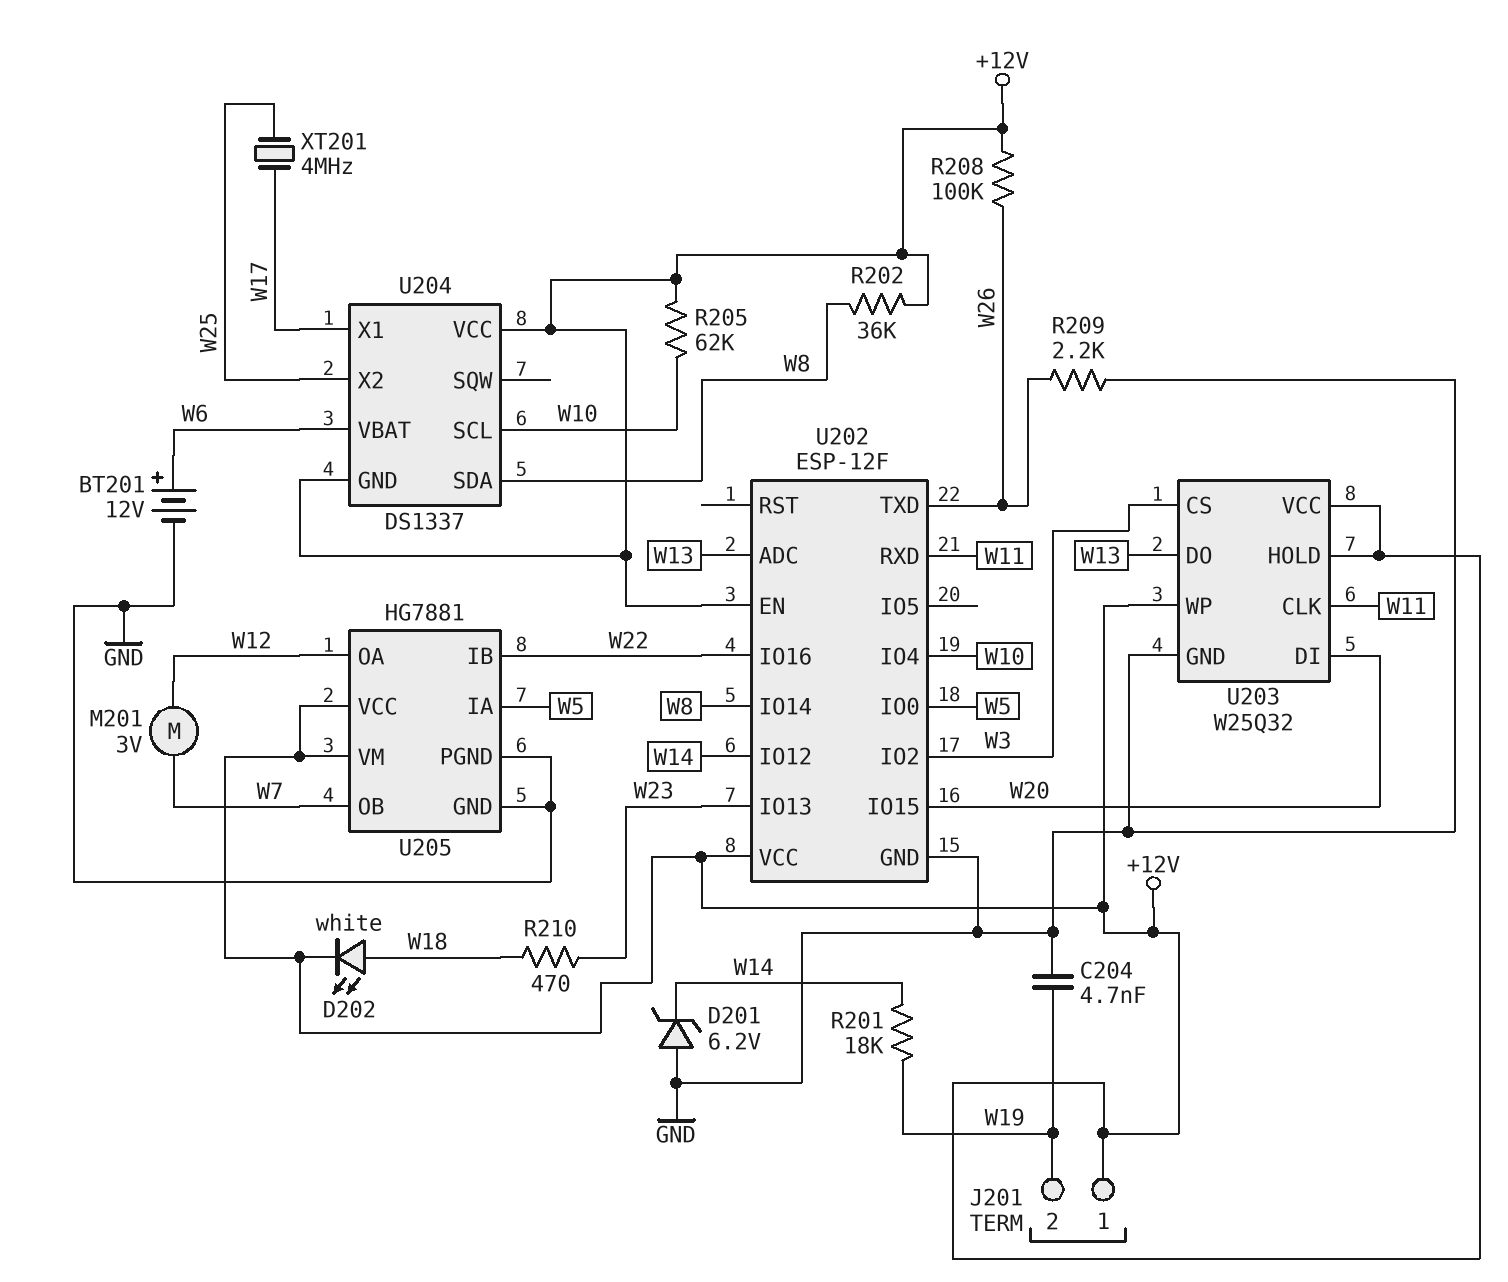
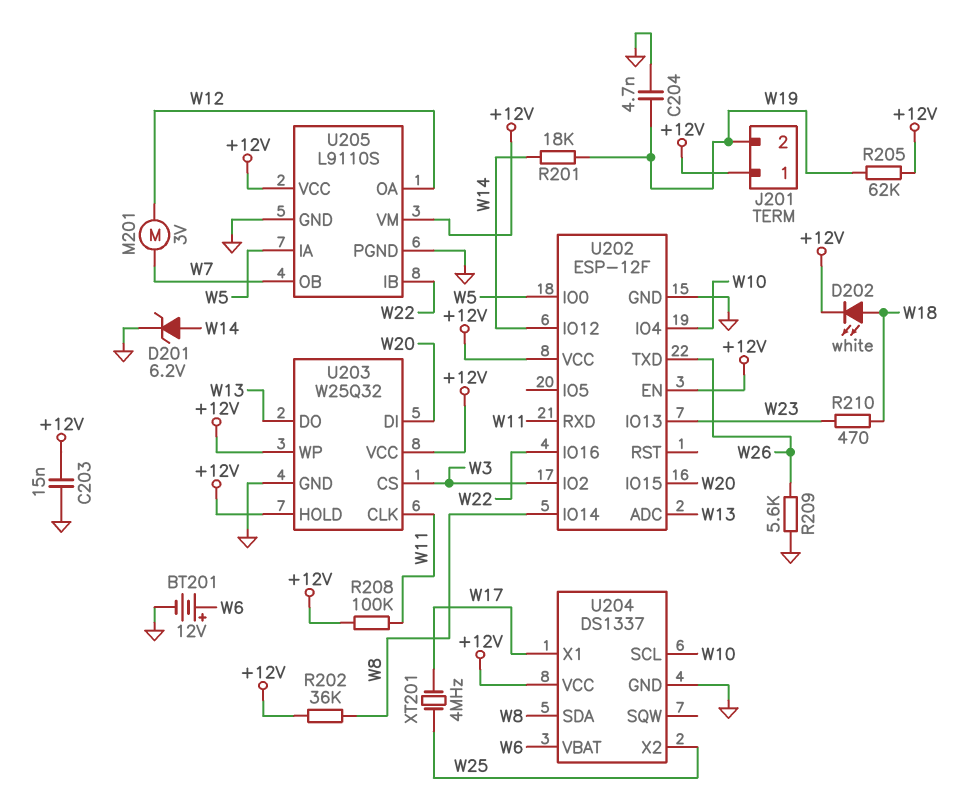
C203: none -> 15nF (+12V, GND)
D201: zener 6.2V (A GND, K W14) -> zener 6.2V (A W14, K GND)
R205: 62k (+12V, W10) -> 62k (+12V, W19)
R208: 100k (+12V, W26) -> 100k (+12V, W11)
R209: 2.2k (GND, W26) -> 5.6k (GND, W26)
U204 pin GND: +12V -> GND
U205: HG7881 -> L9110S

